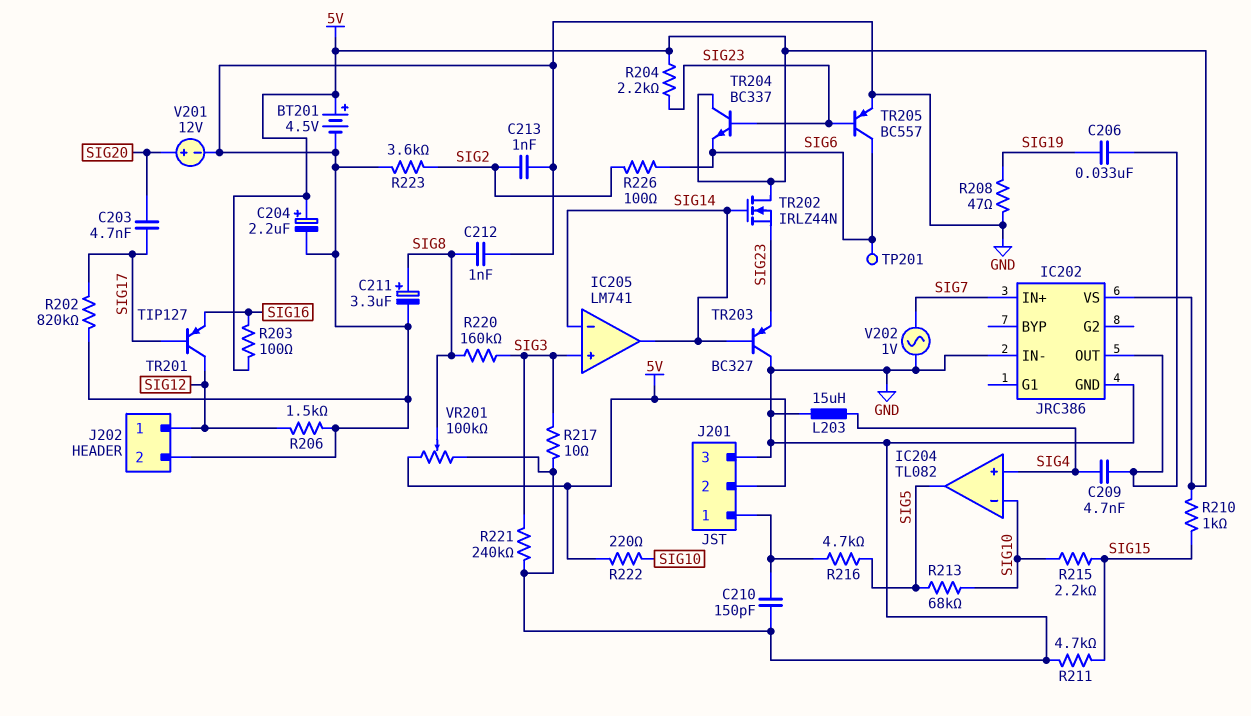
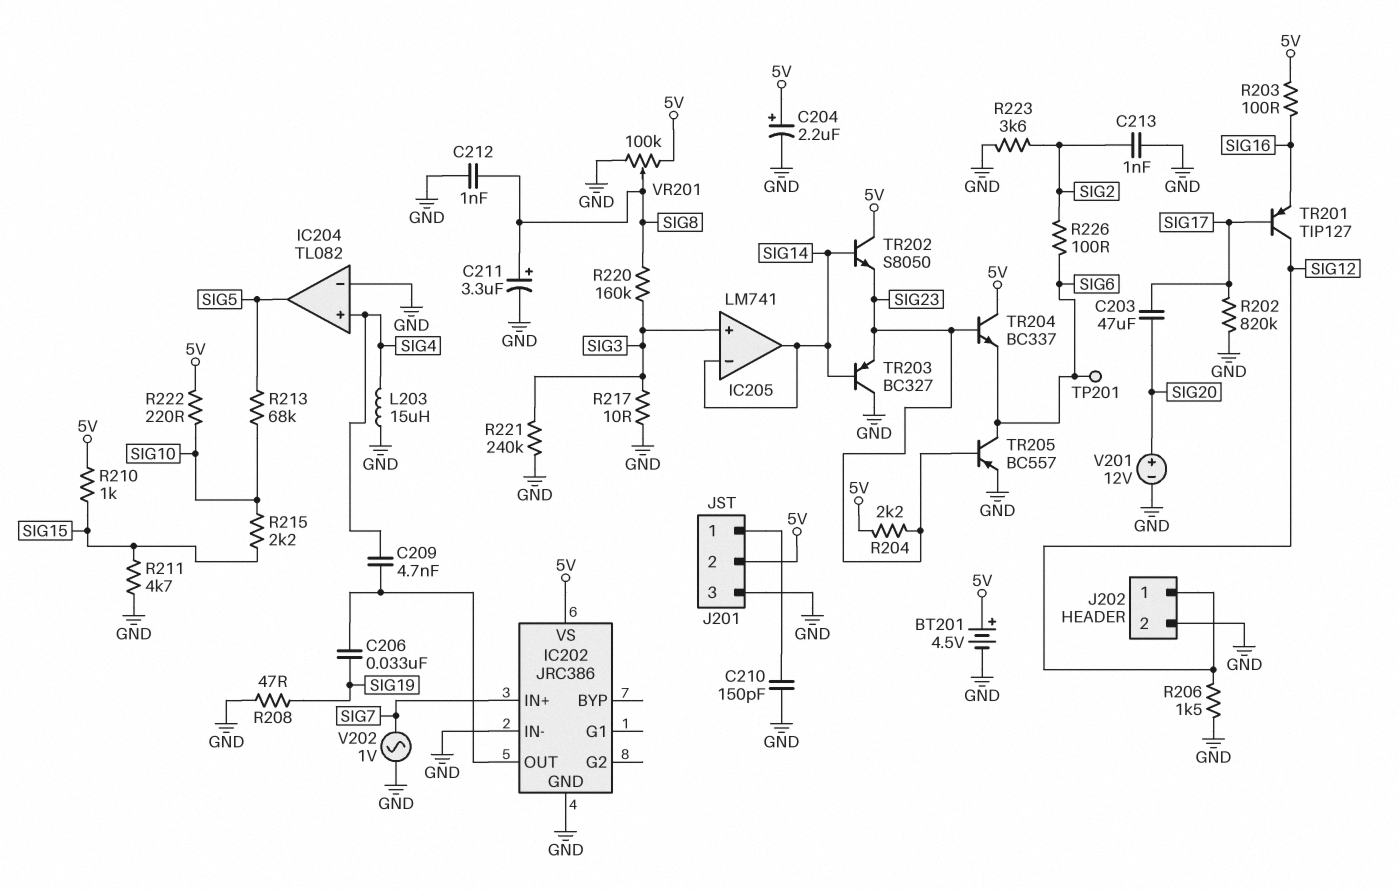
C203: 4.7nF (SIG17, SIG20) -> 47uF (SIG17, SIG20)
IC204 pin in-: SIG10 -> GND
R216: 4.7k (J201/1, SIG5) -> none
TR202: NMOS IRLZ44N (G SIG14, D 5V, S SIG23) -> NPN S8050 (B SIG14, C 5V, E SIG23)

